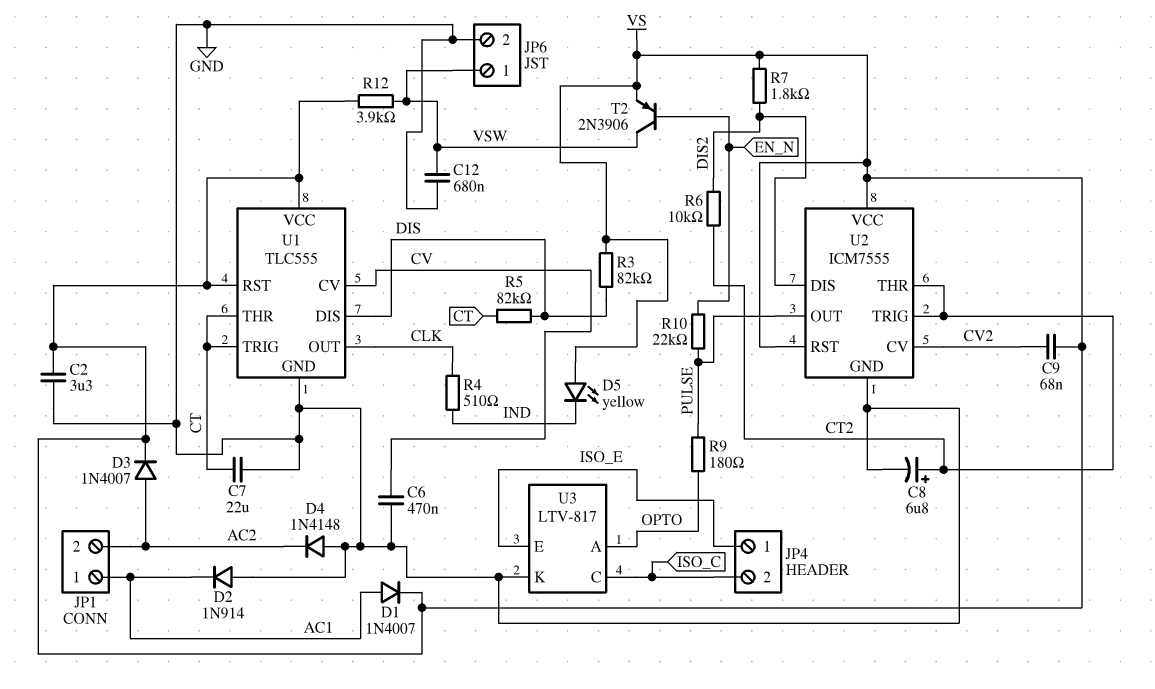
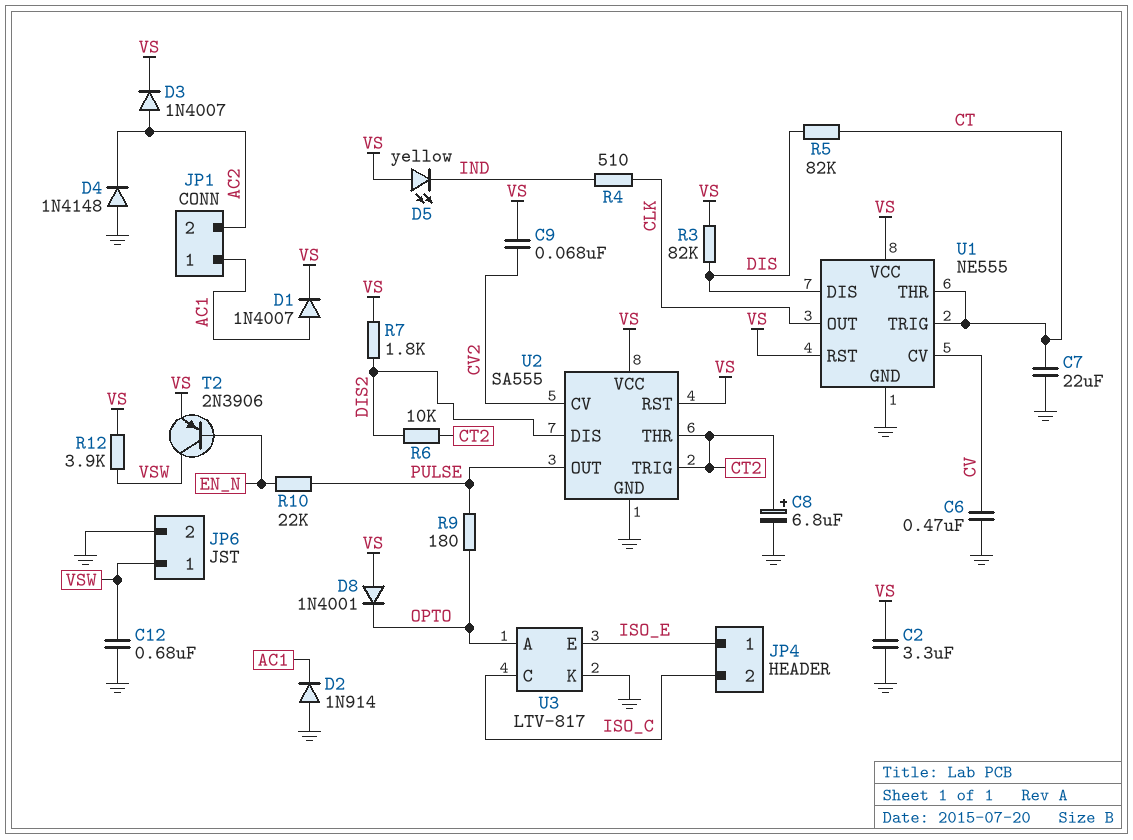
D8: none -> diode 1N4001 (A VS, K OPTO)
U1: TLC555 -> NE555
U2: ICM7555 -> SA555

